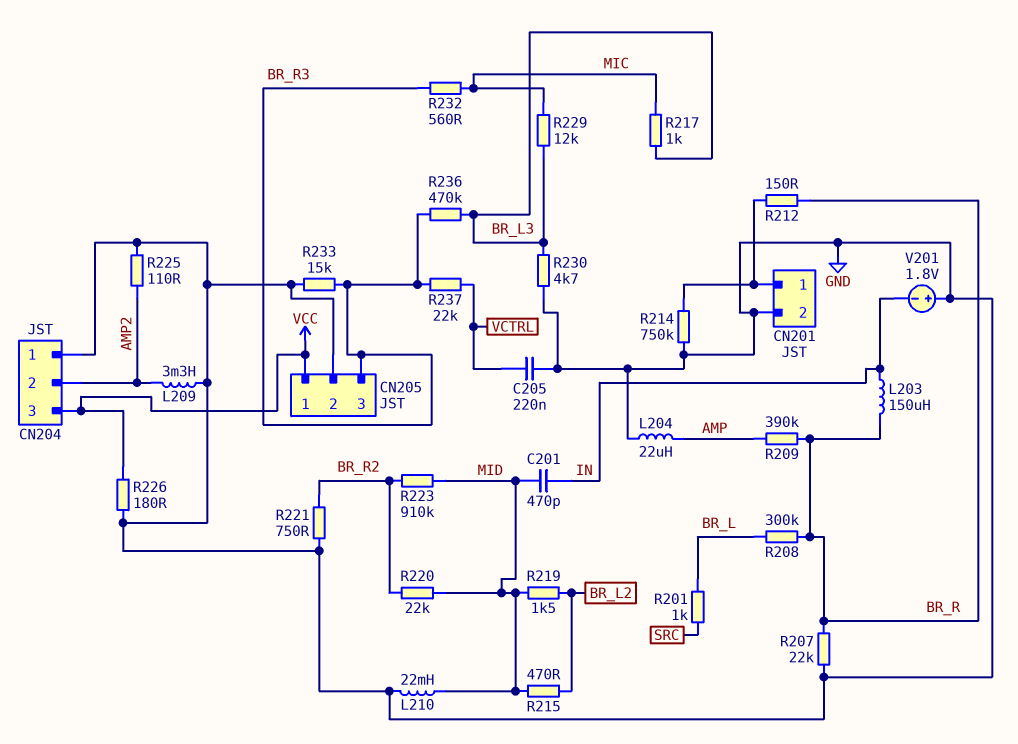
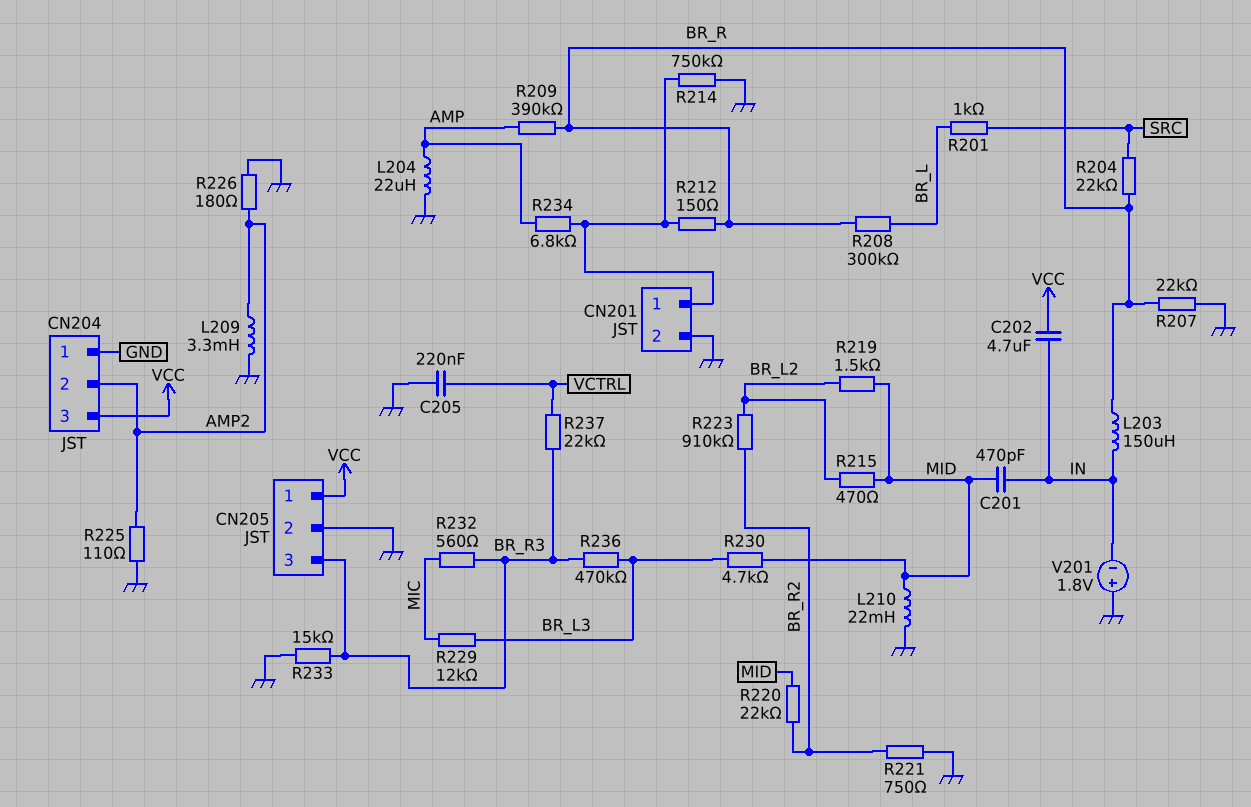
C202: none -> 4.7uF (IN, VCC)
R204: none -> 22k (BR_R, SRC)
R217: 1k (BR_L3, MIC) -> none
R223: 910k (BR_R2, MID) -> 910k (BR_L2, BR_R2)
R226: 180 (GND, VCC) -> 180 (AMP2, GND)
R230: 4.7k (BR_L3, GND) -> 4.7k (BR_L3, MID)
R234: none -> 6.8k (AMP, CN201/1)

